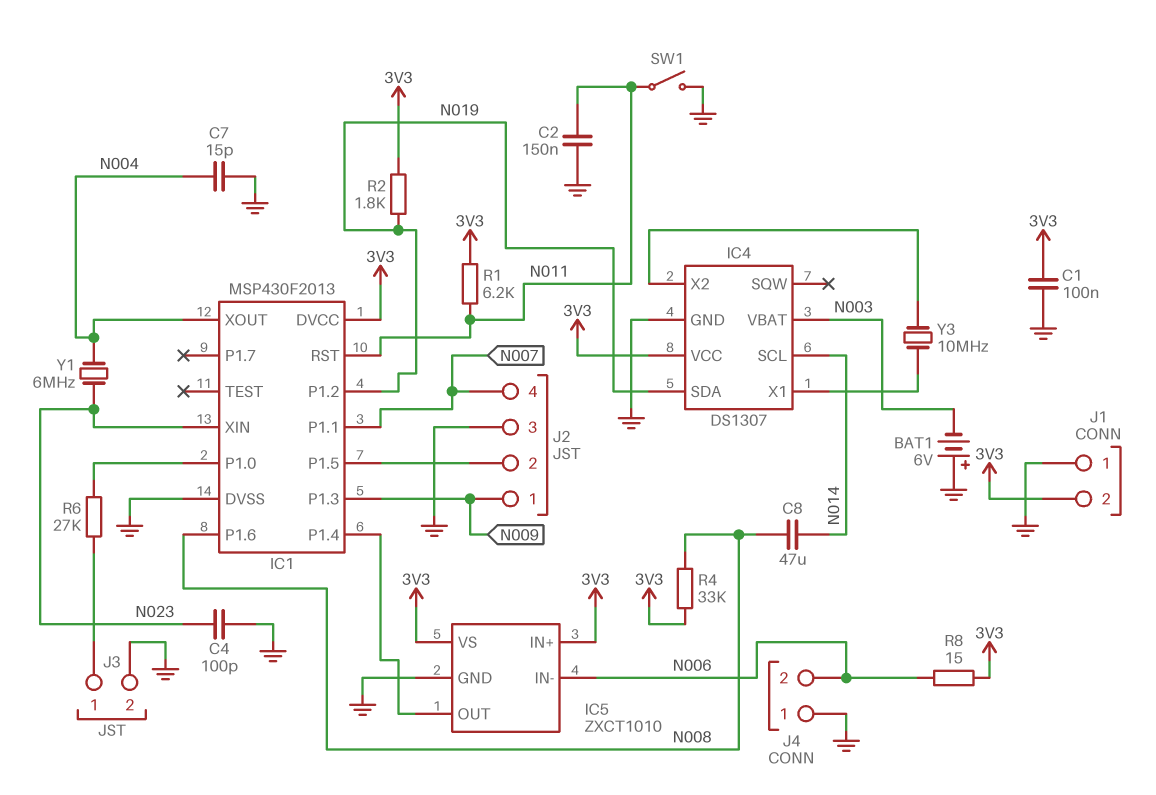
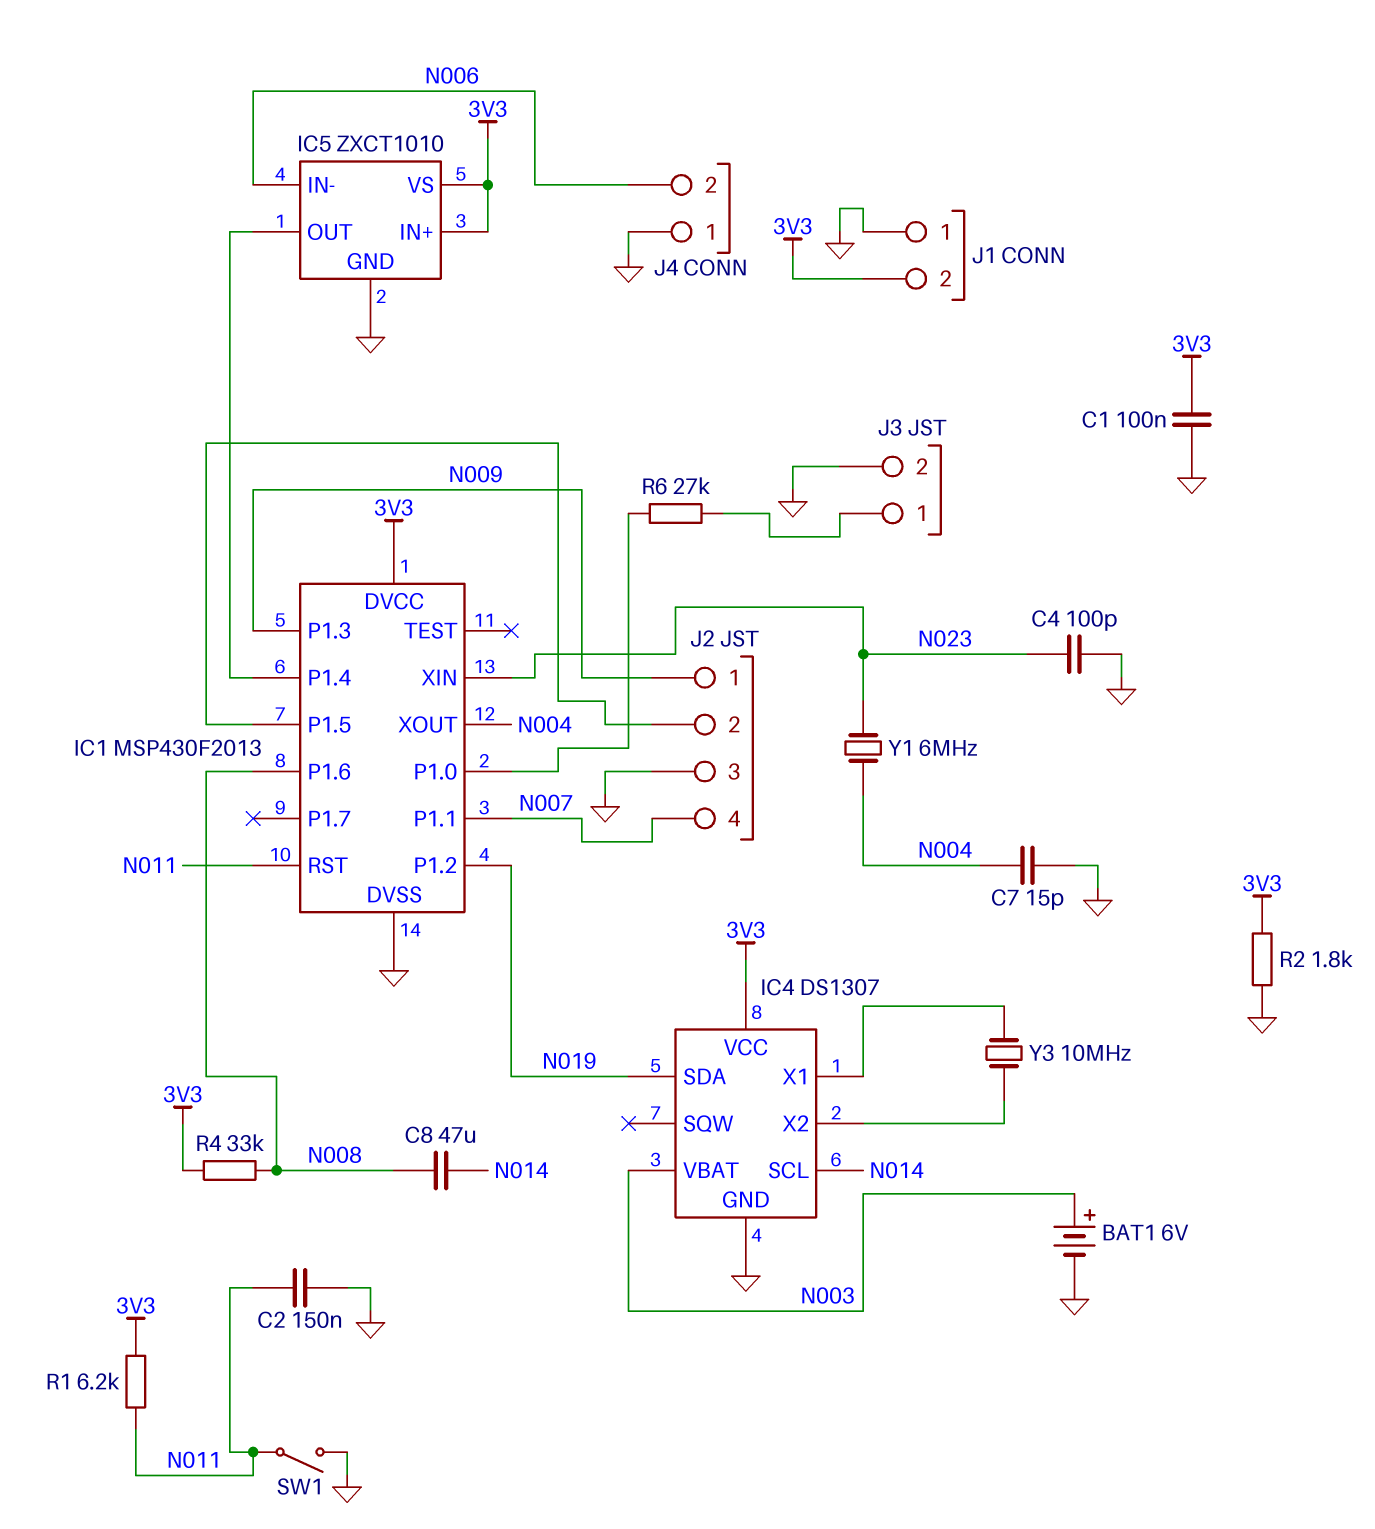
BAT1: 6V (plus GND, minus N003) -> 6V (plus N003, minus GND)
R2: 1.8k (3V3, N019) -> 1.8k (3V3, GND)
R8: 15 (3V3, N006) -> none

